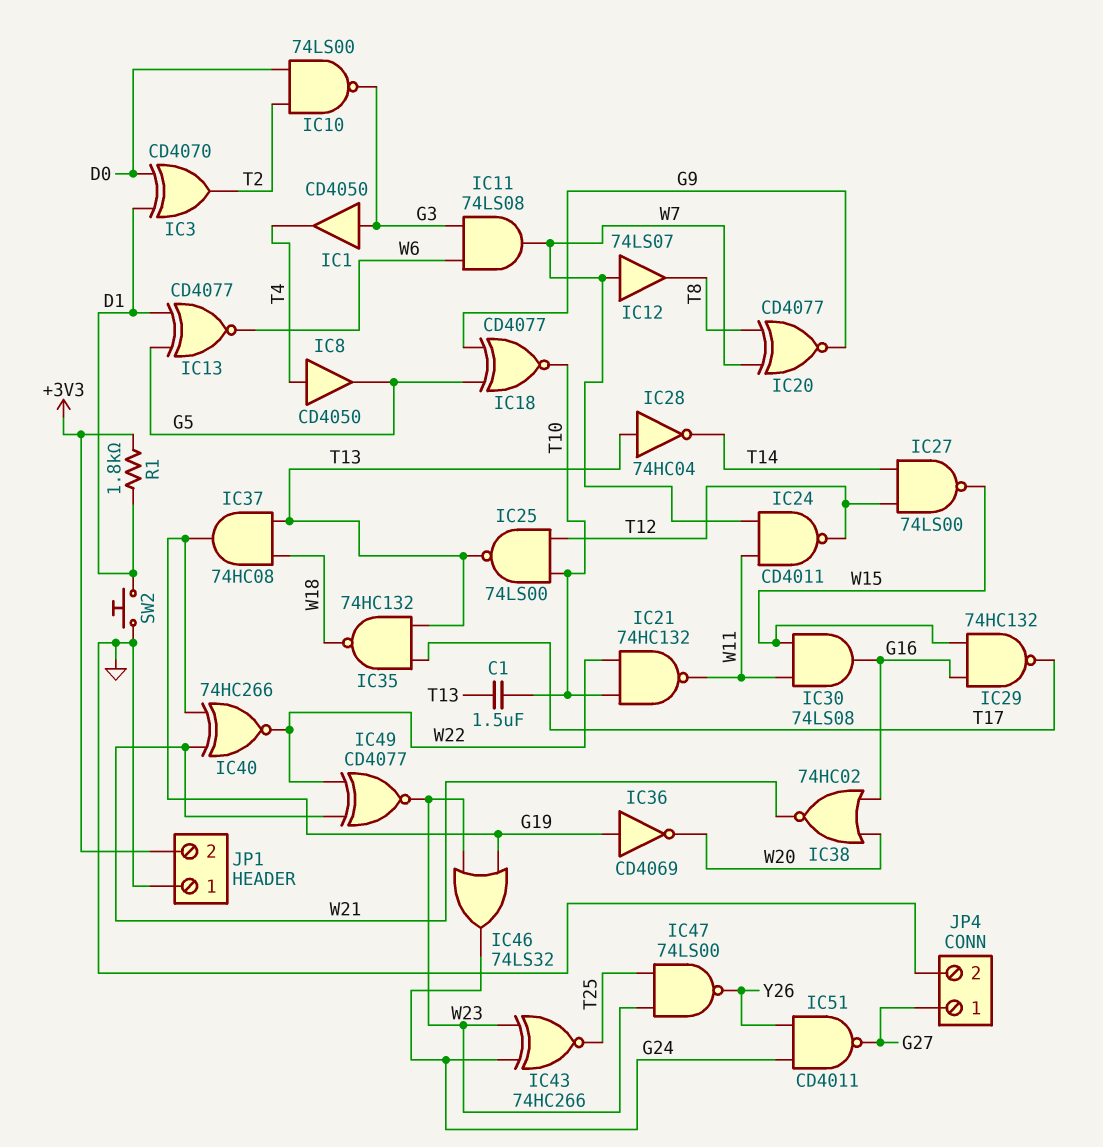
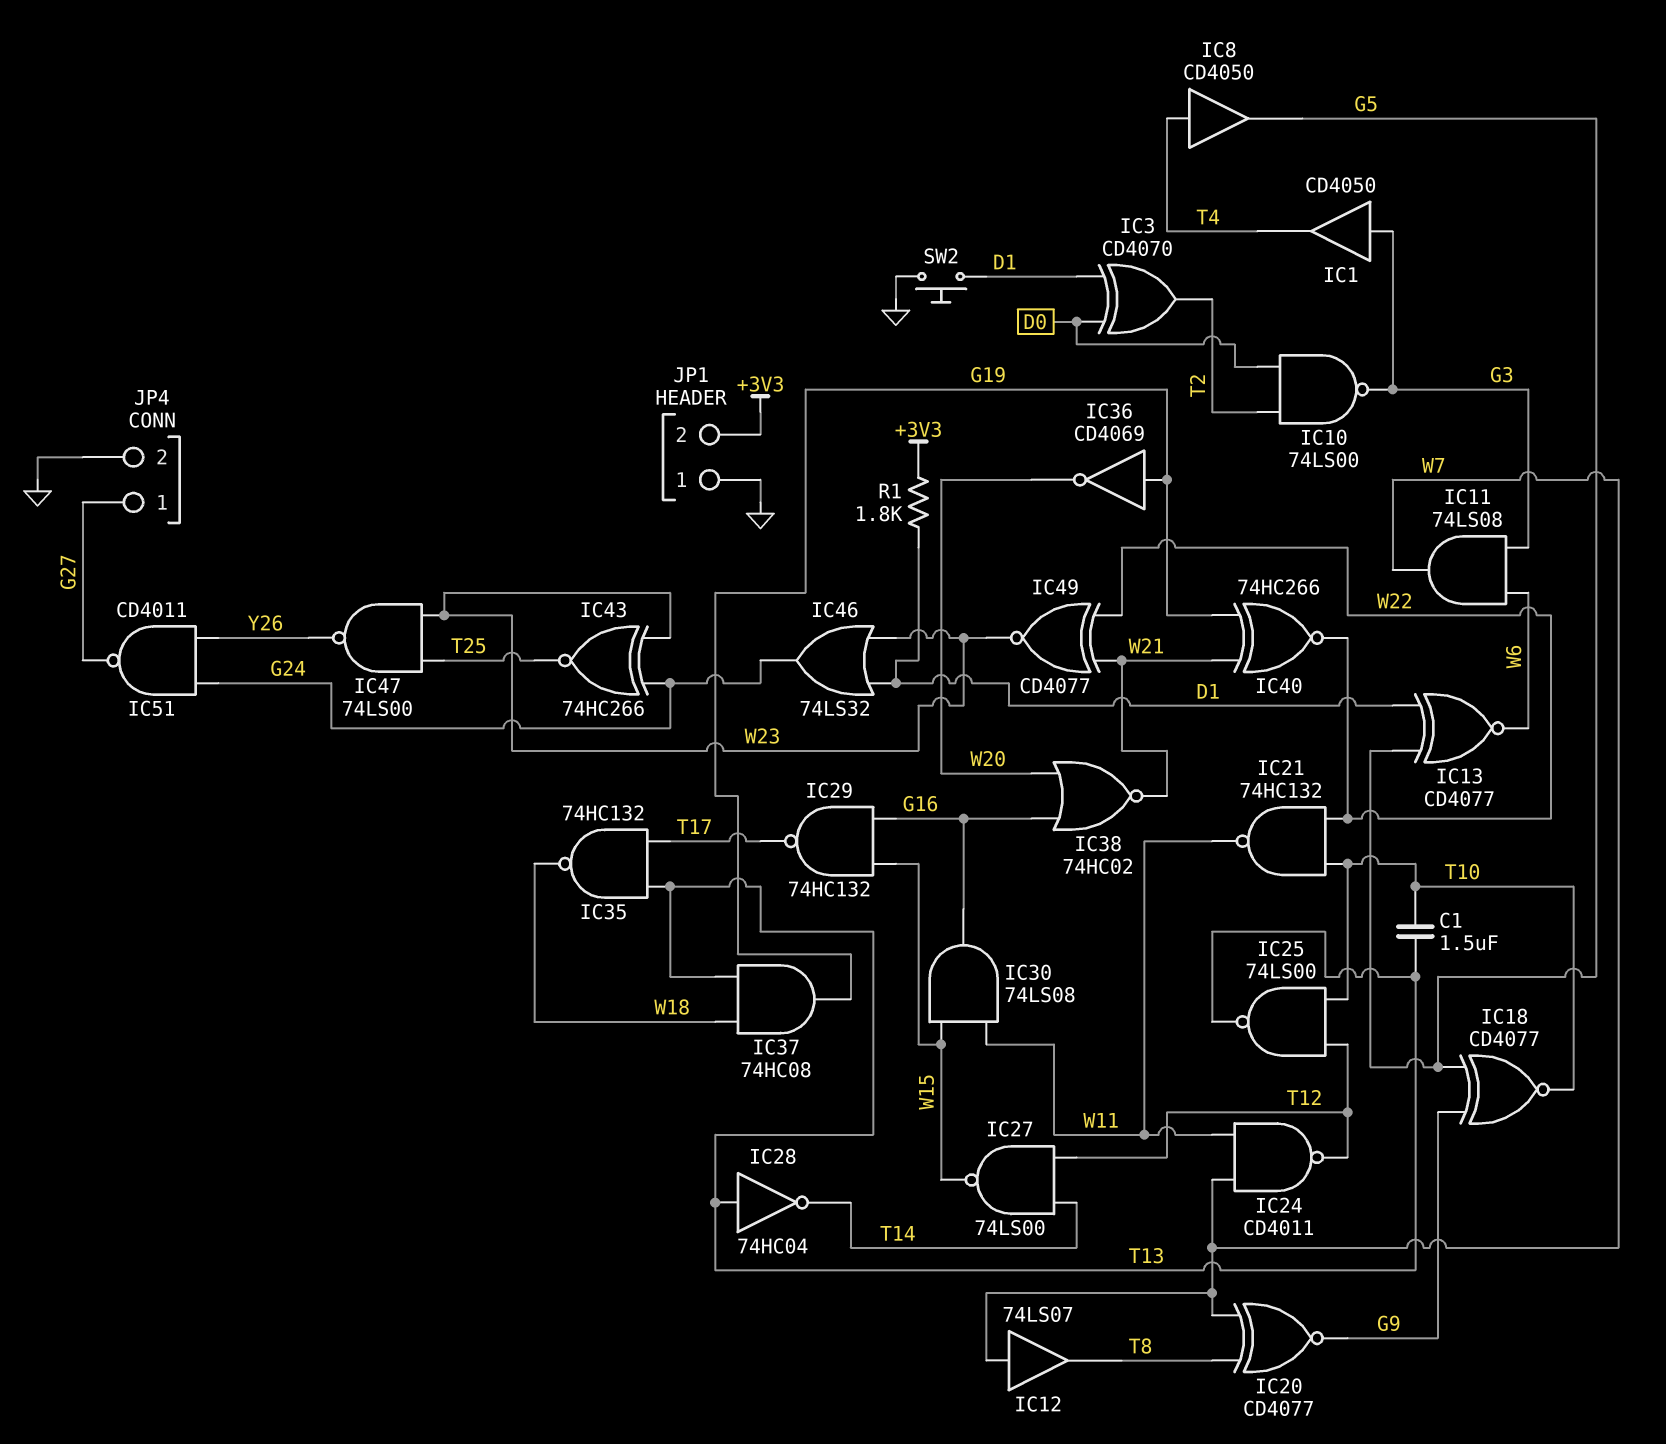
IC46: OR 74LS32 (in G19, in W23, out G24) -> OR 74LS32 (in D1, in W23, out G24)

